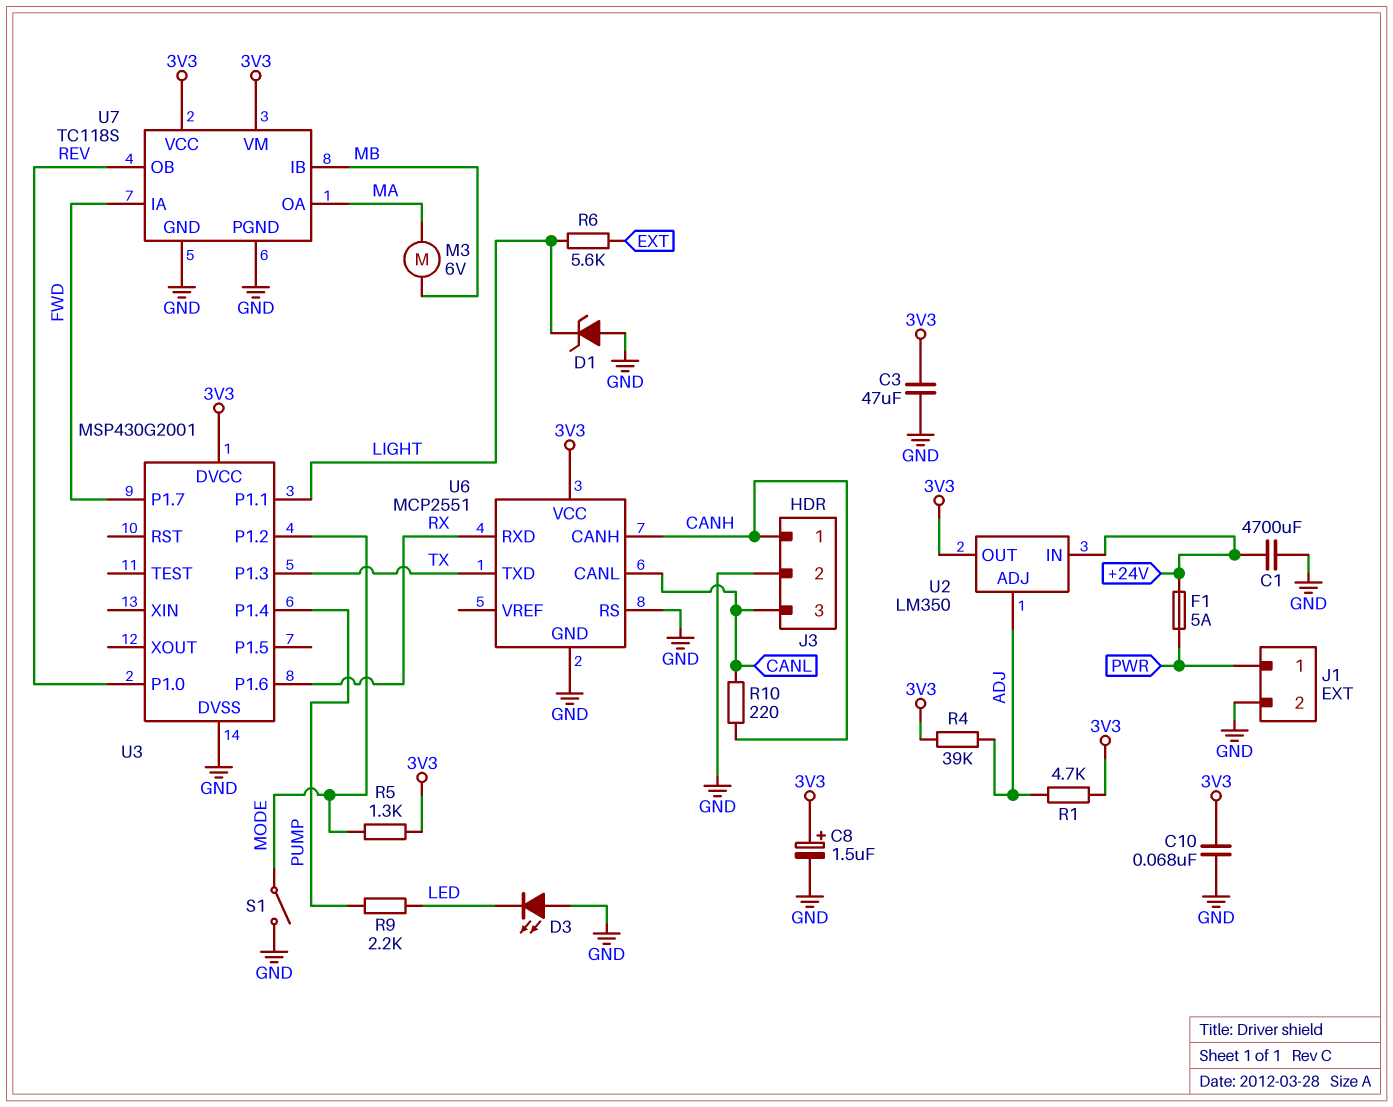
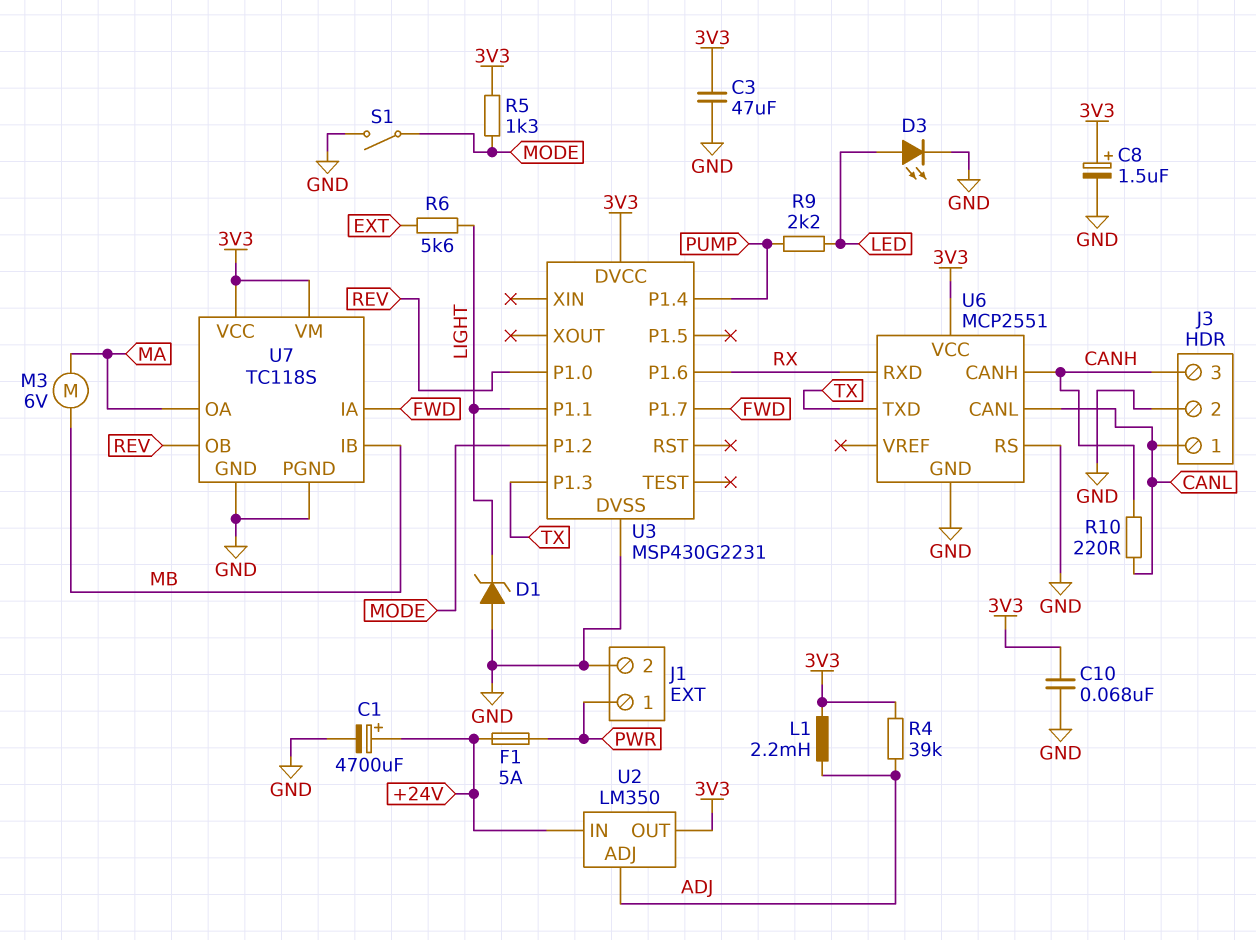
C1: 4700uF (+24V, GND) -> 4700uF (plus +24V, minus GND)
D3: LED (A GND, K LED) -> LED (A LED, K GND)
J3 pin 1: CANH -> CANL
J3 pin 3: CANL -> CANH
L1: none -> 2.2mH (3V3, ADJ)
R1: 4.7k (3V3, ADJ) -> none
U3: MSP430G2001 -> MSP430G2231

